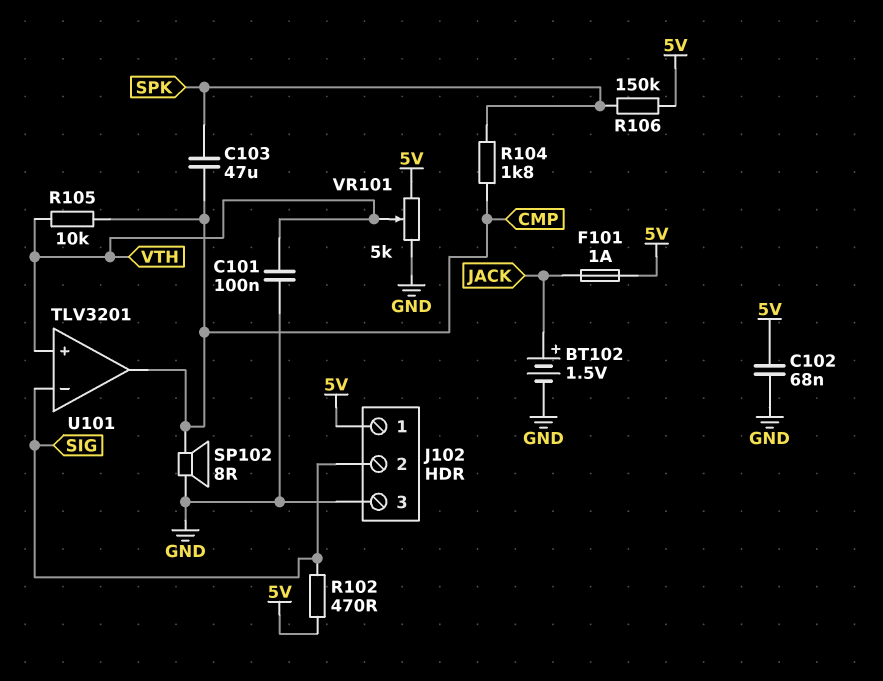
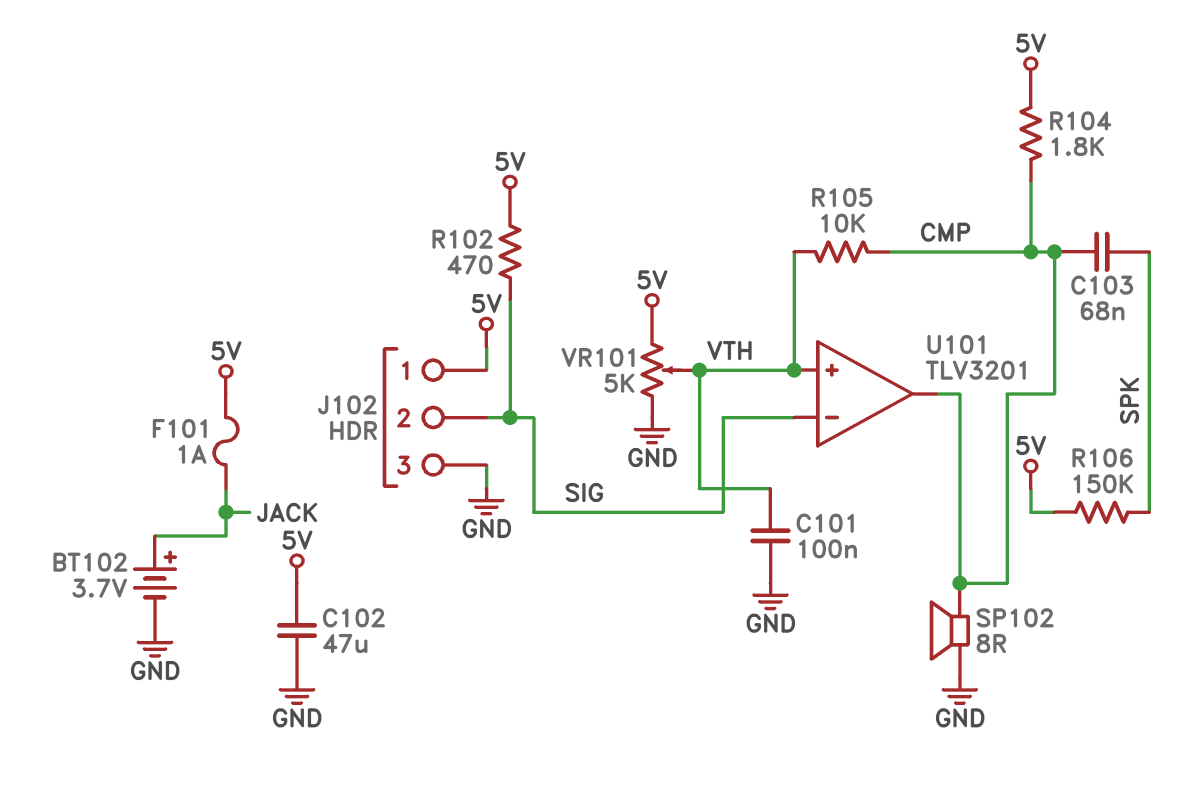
BT102: 1.5V (plus JACK, minus GND) -> 3.7V (plus JACK, minus GND)
C102: 68nF (5V, GND) -> 47uF (5V, GND)
C103: 47uF (CMP, SPK) -> 68nF (CMP, SPK)
R104: 1.8k (CMP, SPK) -> 1.8k (5V, CMP)

